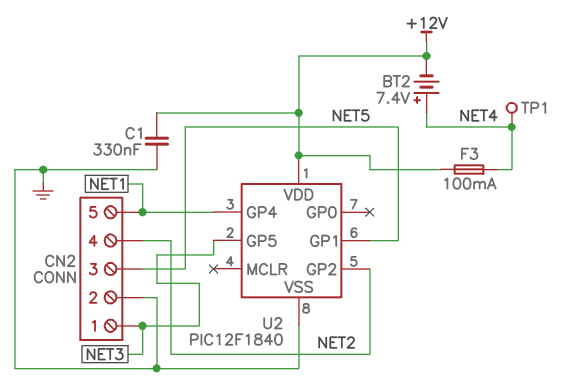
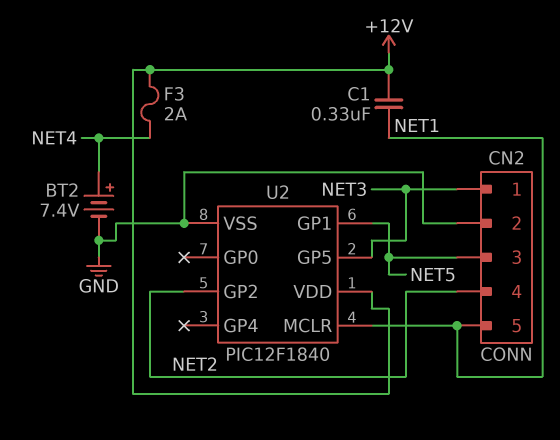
BT2: 7.4V (plus NET4, minus +12V) -> 7.4V (plus NET4, minus GND)
C1: 330nF (+12V, GND) -> 330nF (+12V, NET1)
F3: 100mA (+12V, NET4) -> 2A (+12V, NET4)
TP1: test point (NET4) -> none
U2 pin GP4: NET1 -> none
U2 pin MCLR: none -> NET1

